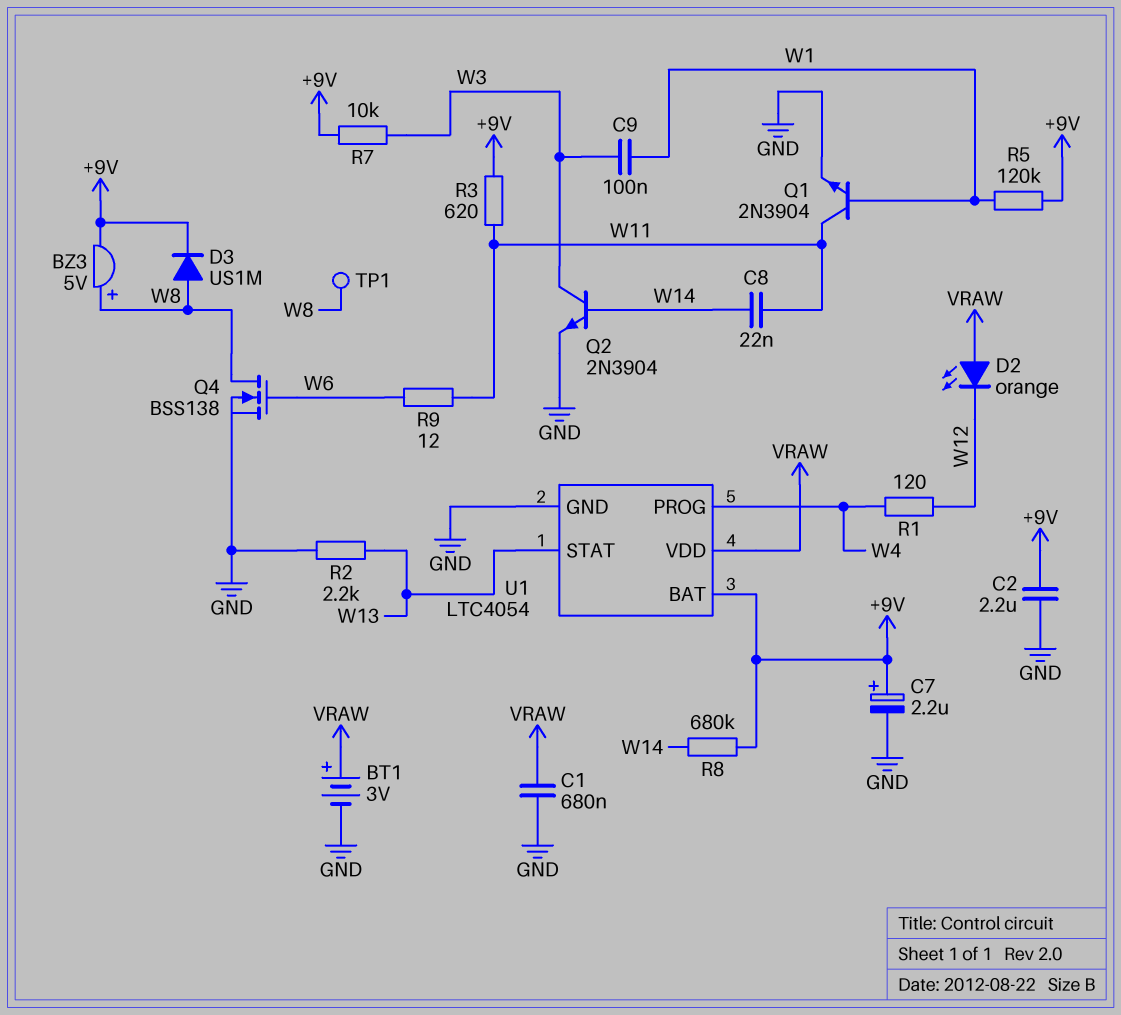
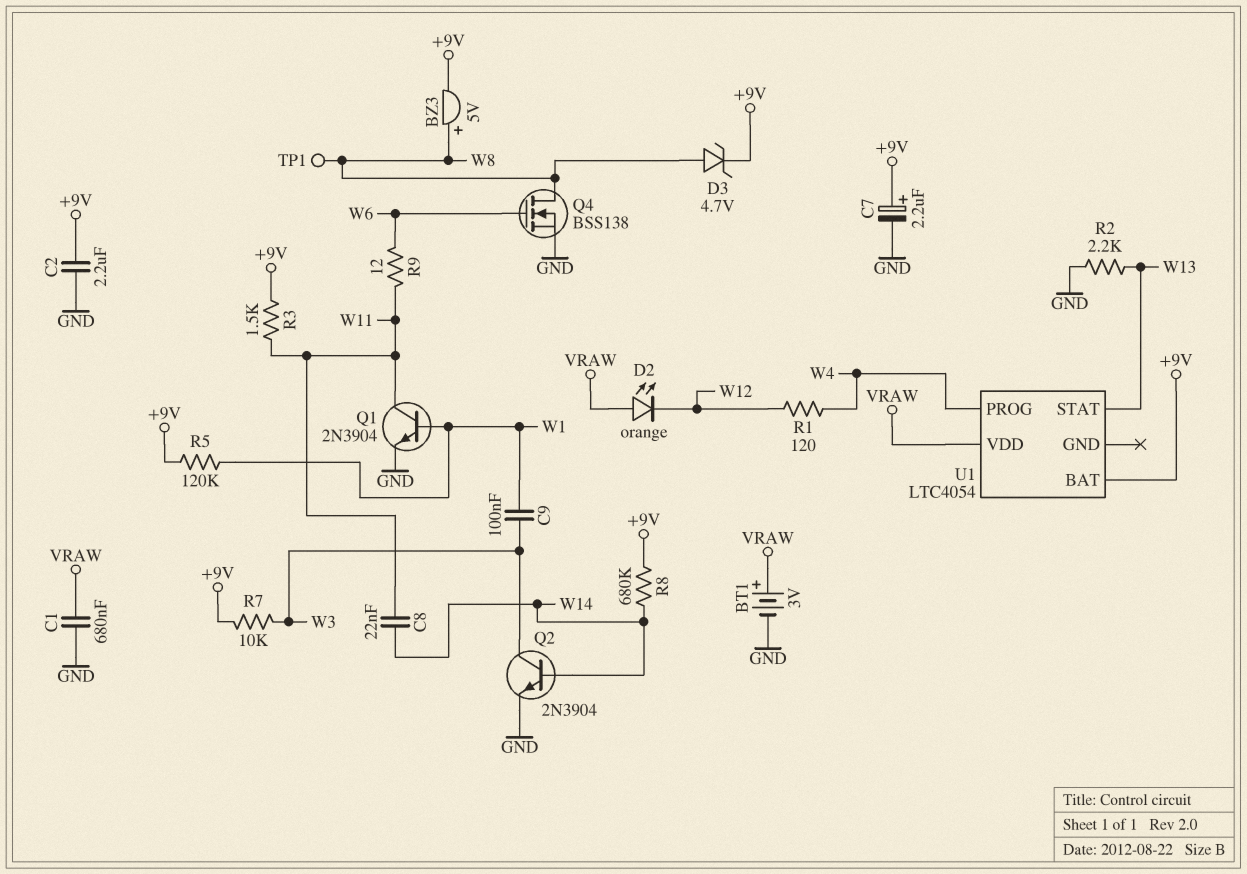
D3: diode US1M (A W8, K +9V) -> zener 4.7V (A W8, K +9V)
R3: 620 (+9V, W11) -> 1.5k (+9V, W11)
U1 pin GND: GND -> none

